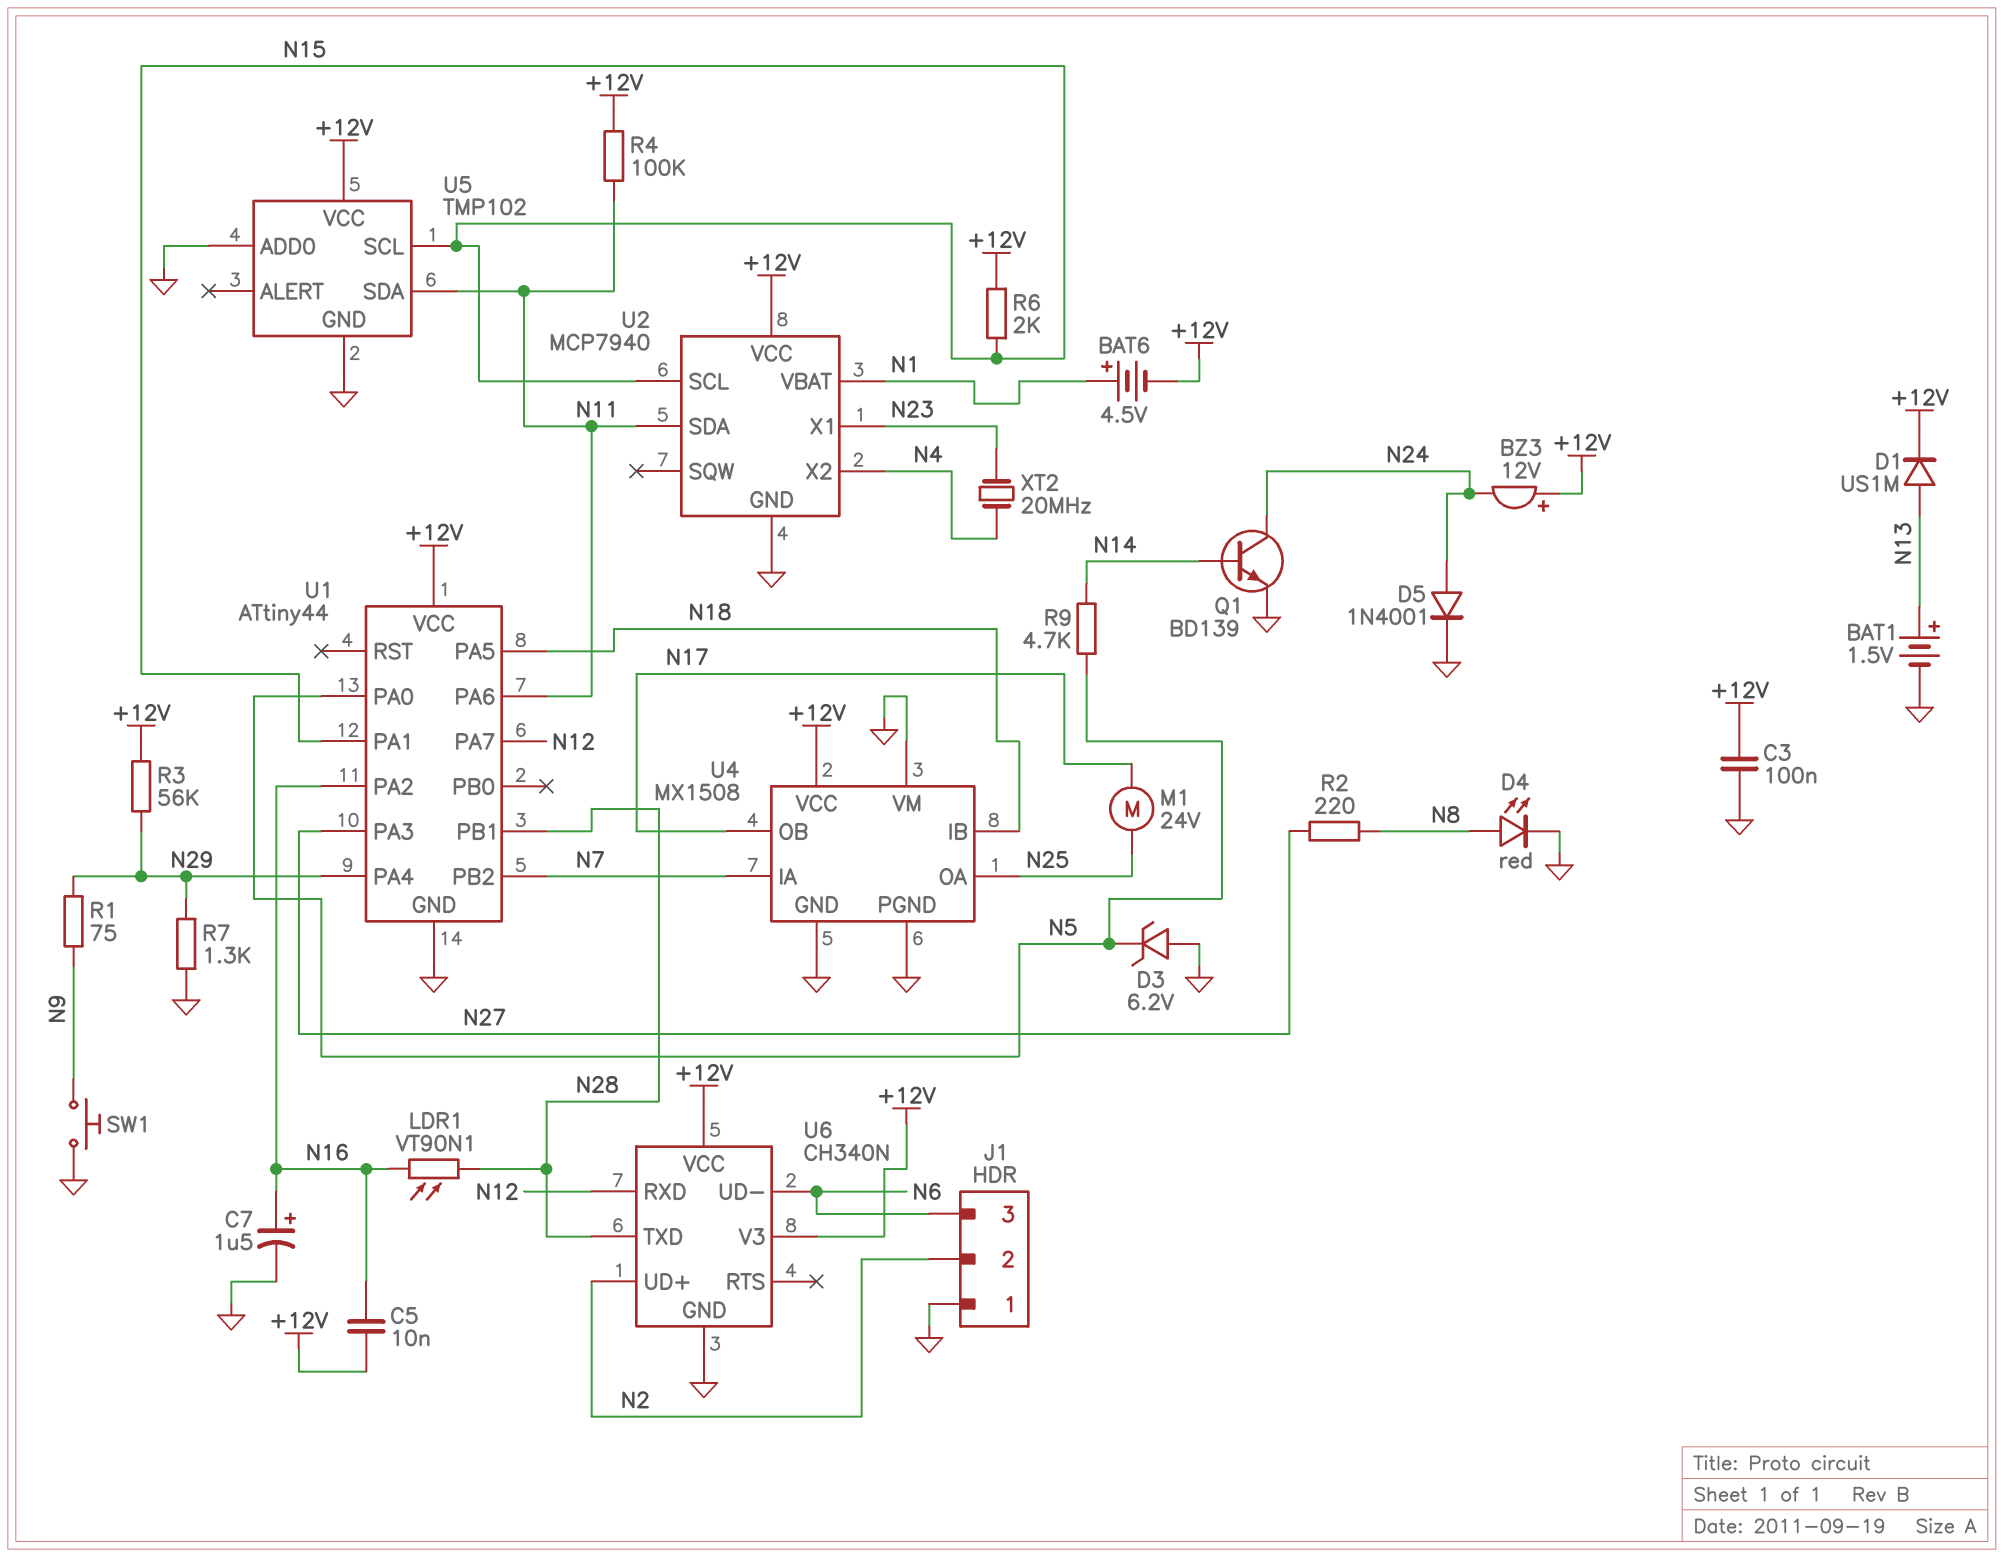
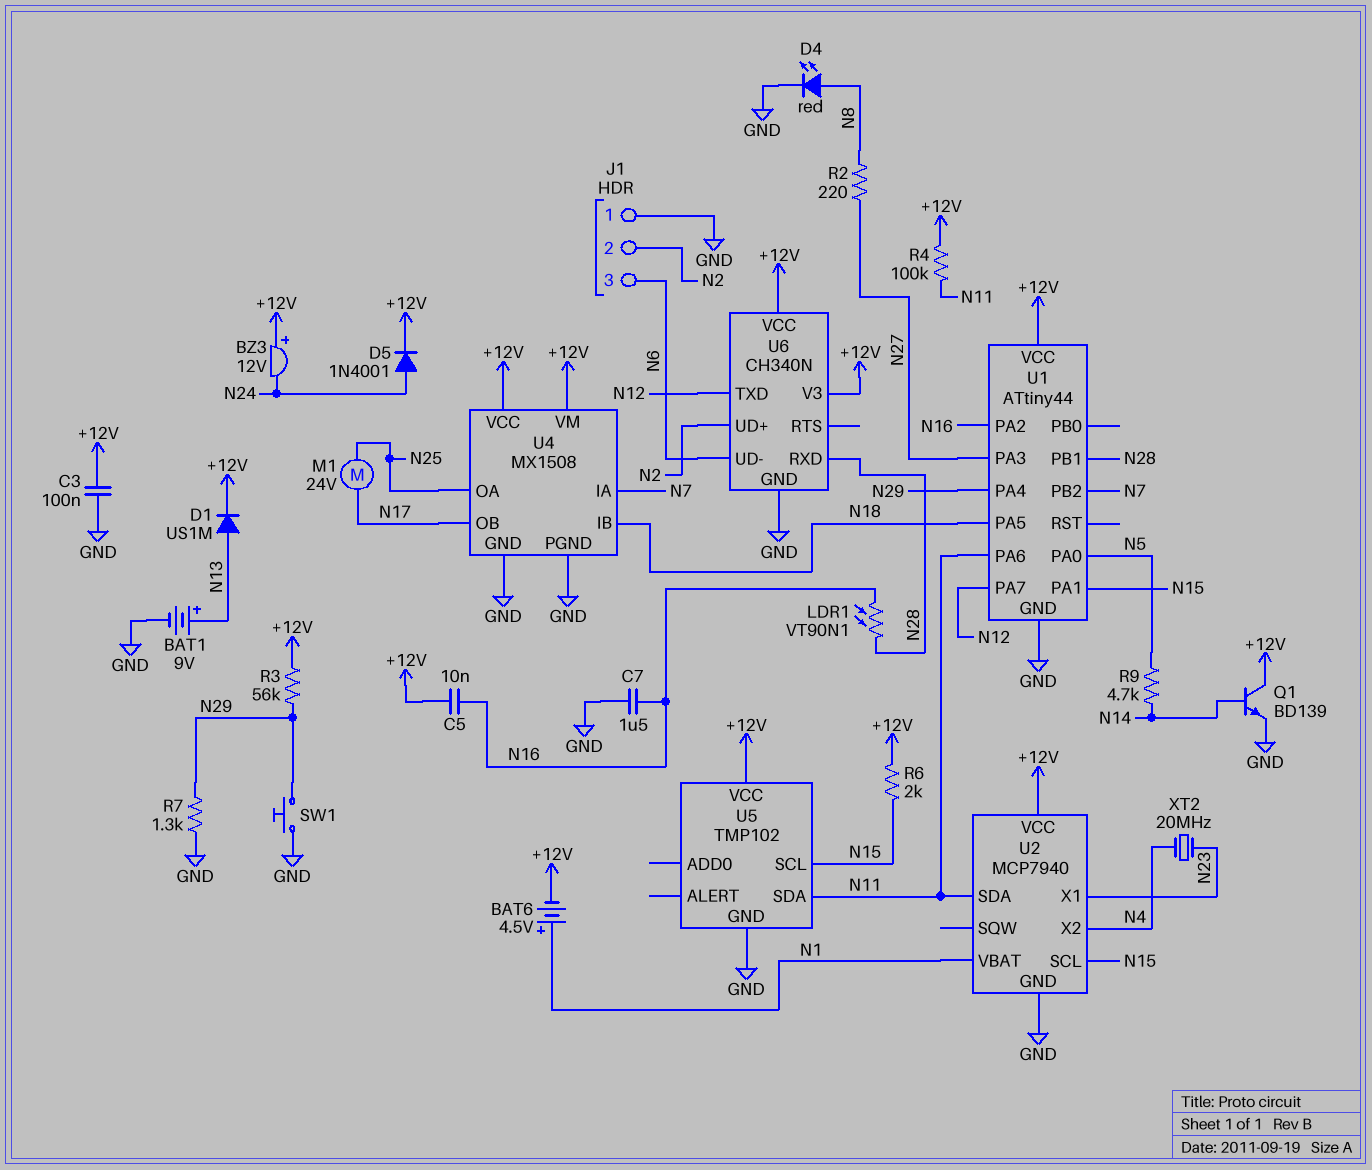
BAT1: 1.5V (plus N13, minus GND) -> 9V (plus N13, minus GND)
C7: 1.5uF (plus N16, minus GND) -> 1.5uF (GND, N16)
D3: zener 6.2V (A GND, K N5) -> none
D5: diode 1N4001 (A N24, K GND) -> diode 1N4001 (A N24, K +12V)
Q1: NPN BD139 (B N14, C N24, E GND) -> NPN BD139 (B N14, C +12V, E GND)
R1: 75 (N9, N29) -> none
SW1: button (GND, N9) -> button (GND, N29)
U4 pin VM: GND -> +12V
U5 pin ADD0: GND -> none
U6 pin RXD: N12 -> N28
U6 pin TXD: N28 -> N12

